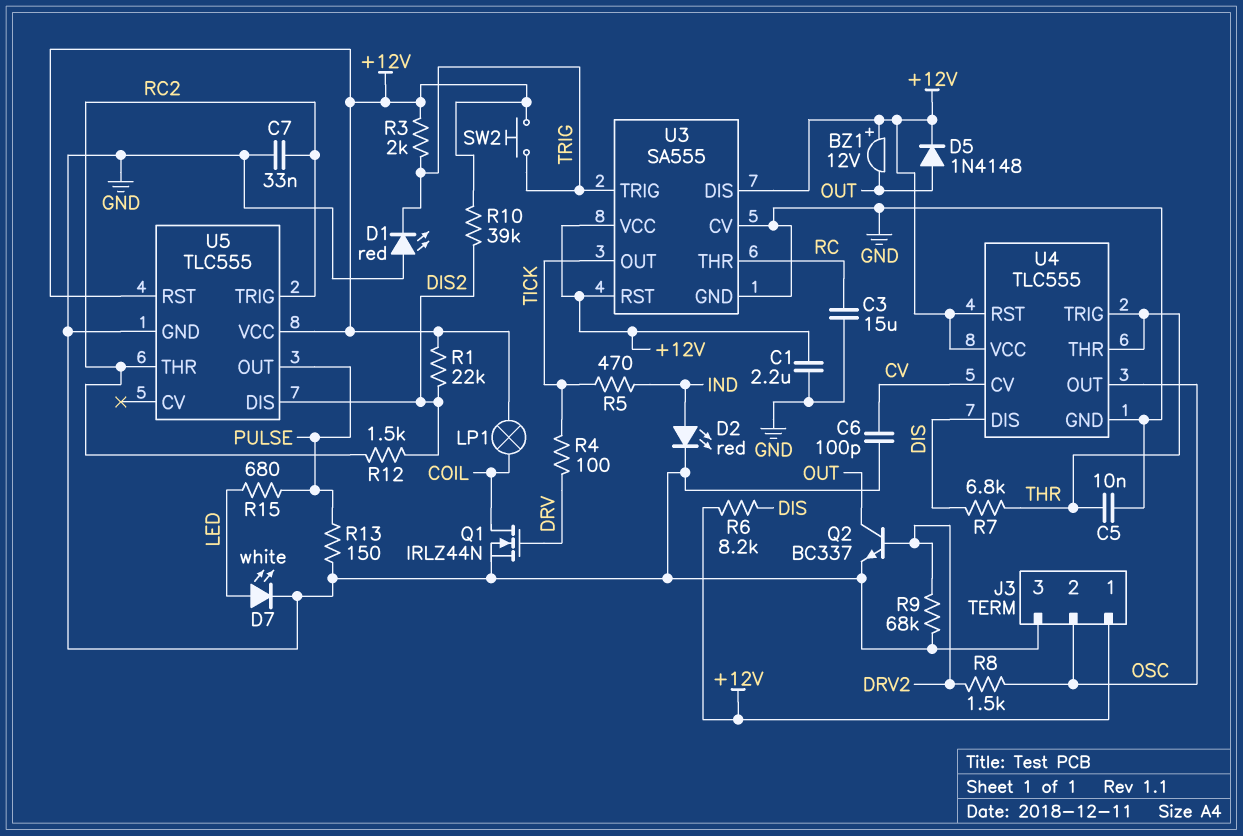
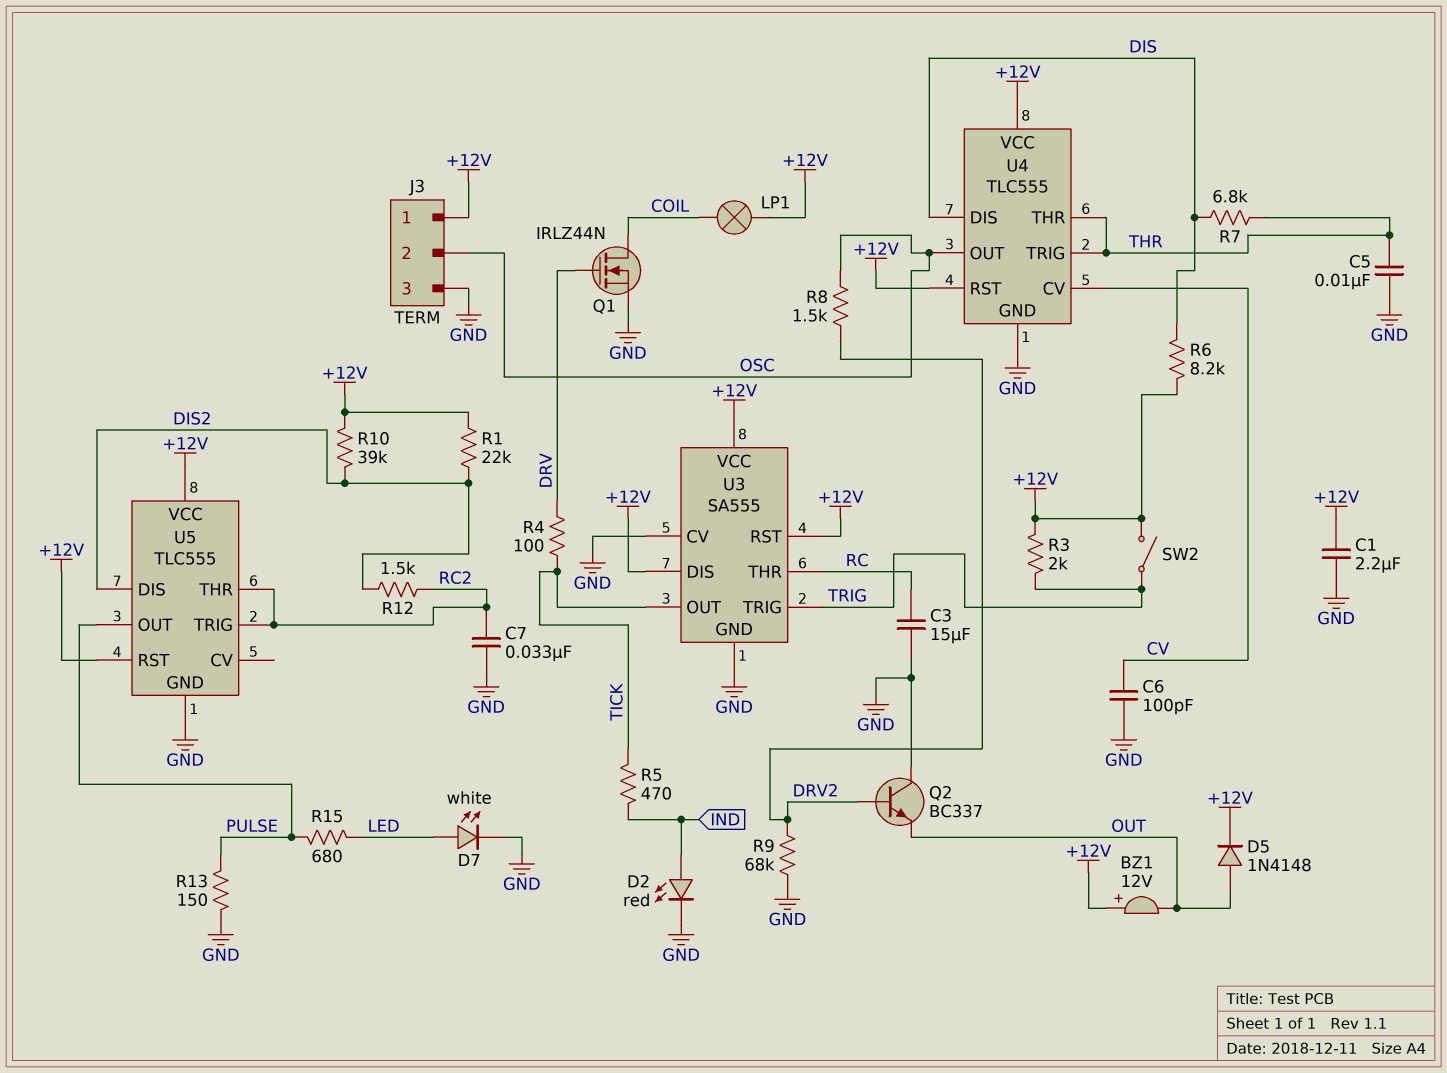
D1: LED red (A GND, K TRIG) -> none
Q2: NPN BC337 (B DRV2, C OUT, E GND) -> NPN BC337 (B DRV2, C GND, E OUT)
SW2: button (+12V, TRIG) -> switch (+12V, TRIG)

